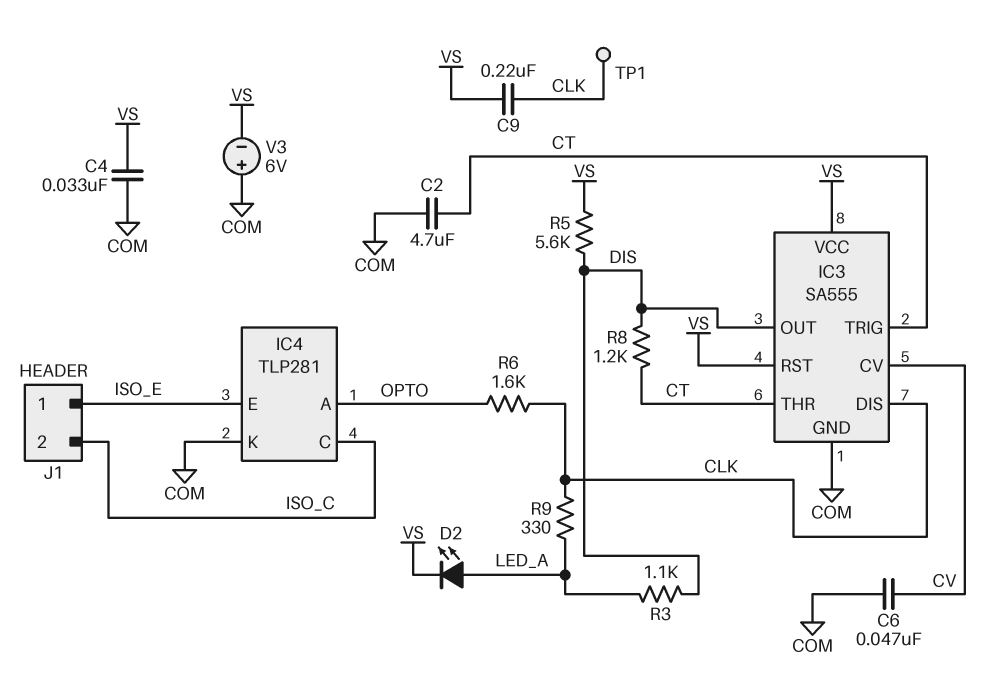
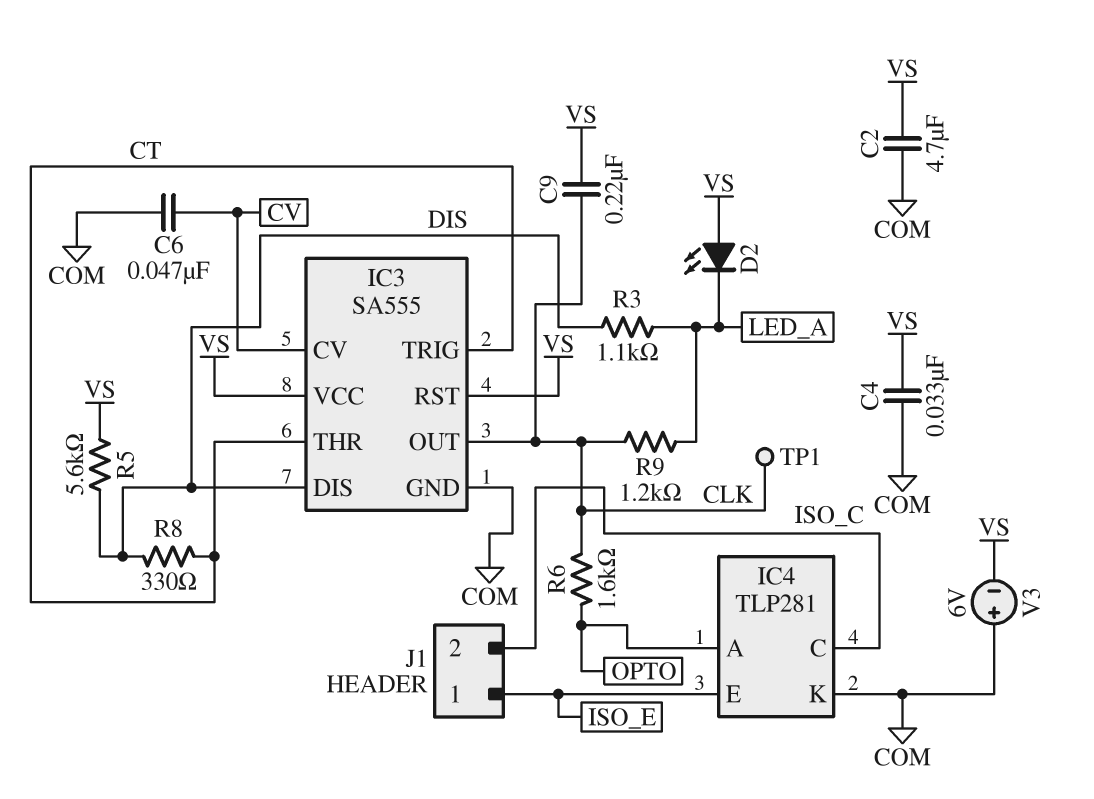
C2: 4.7uF (COM, CT) -> 4.7uF (COM, VS)
D2: LED (A LED_A, K VS) -> LED (A VS, K LED_A)
IC3 pin DIS: CLK -> DIS
IC3 pin OUT: DIS -> CLK
R8: 1.2k (CT, DIS) -> 330 (CT, DIS)
R9: 330 (CLK, LED_A) -> 1.2k (CLK, LED_A)

